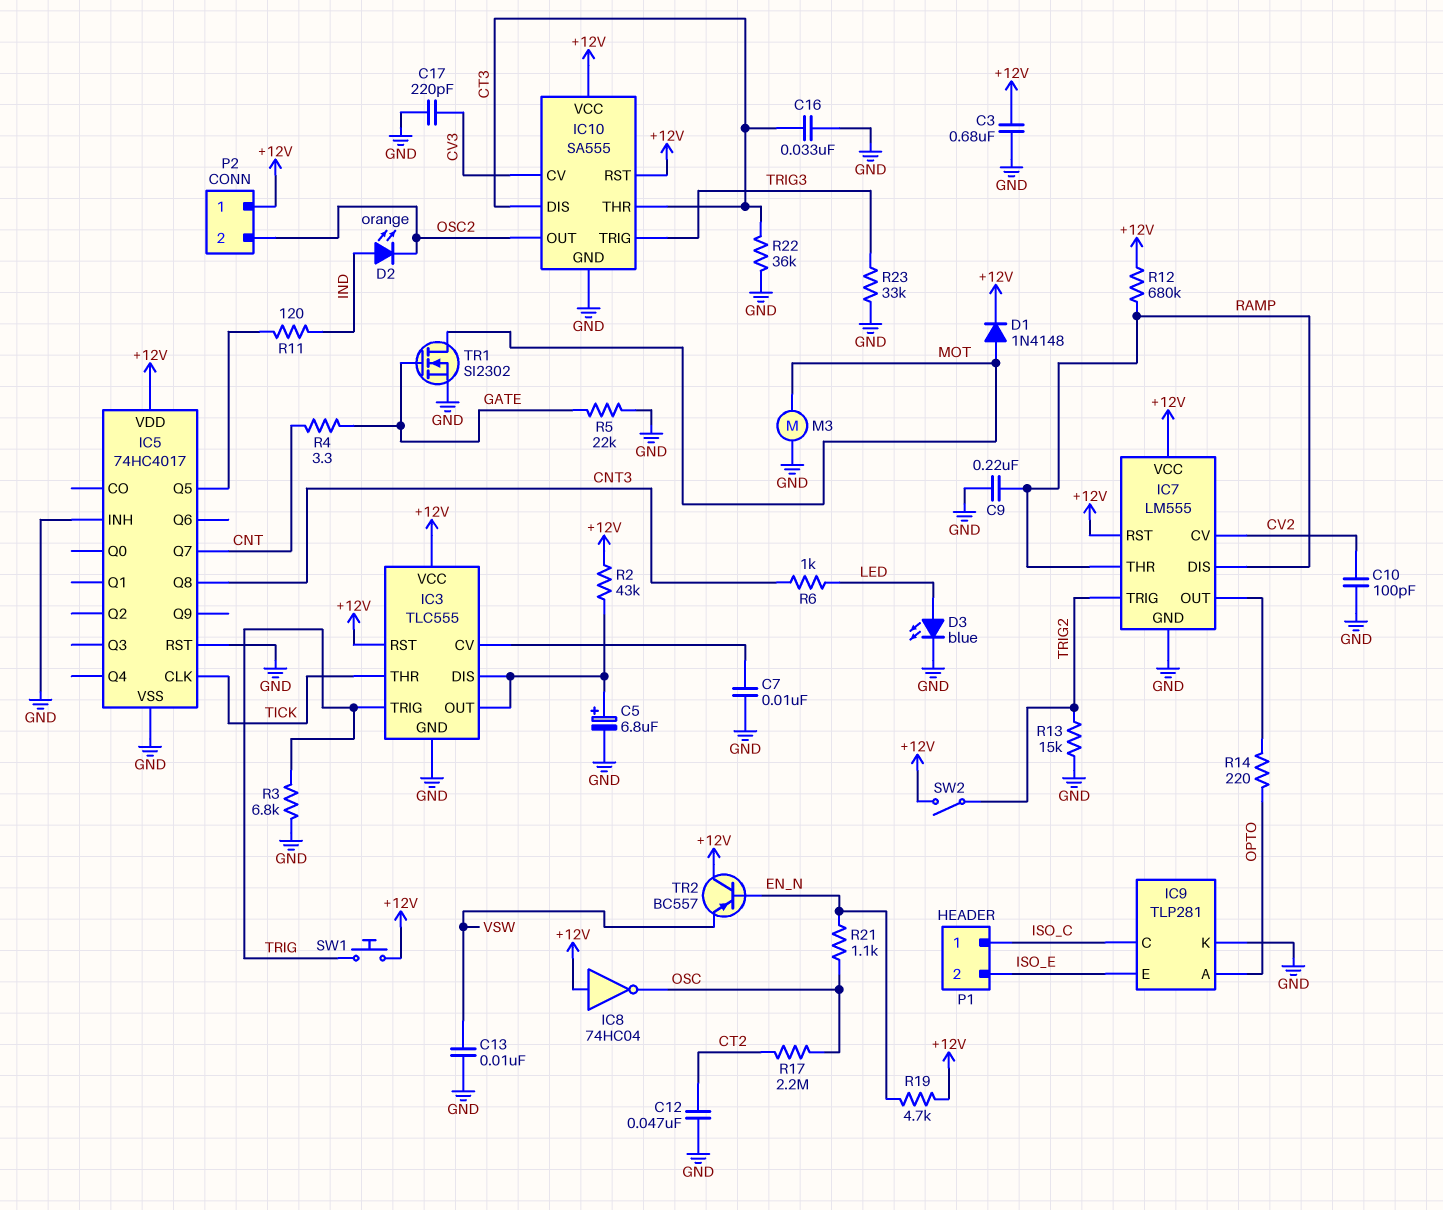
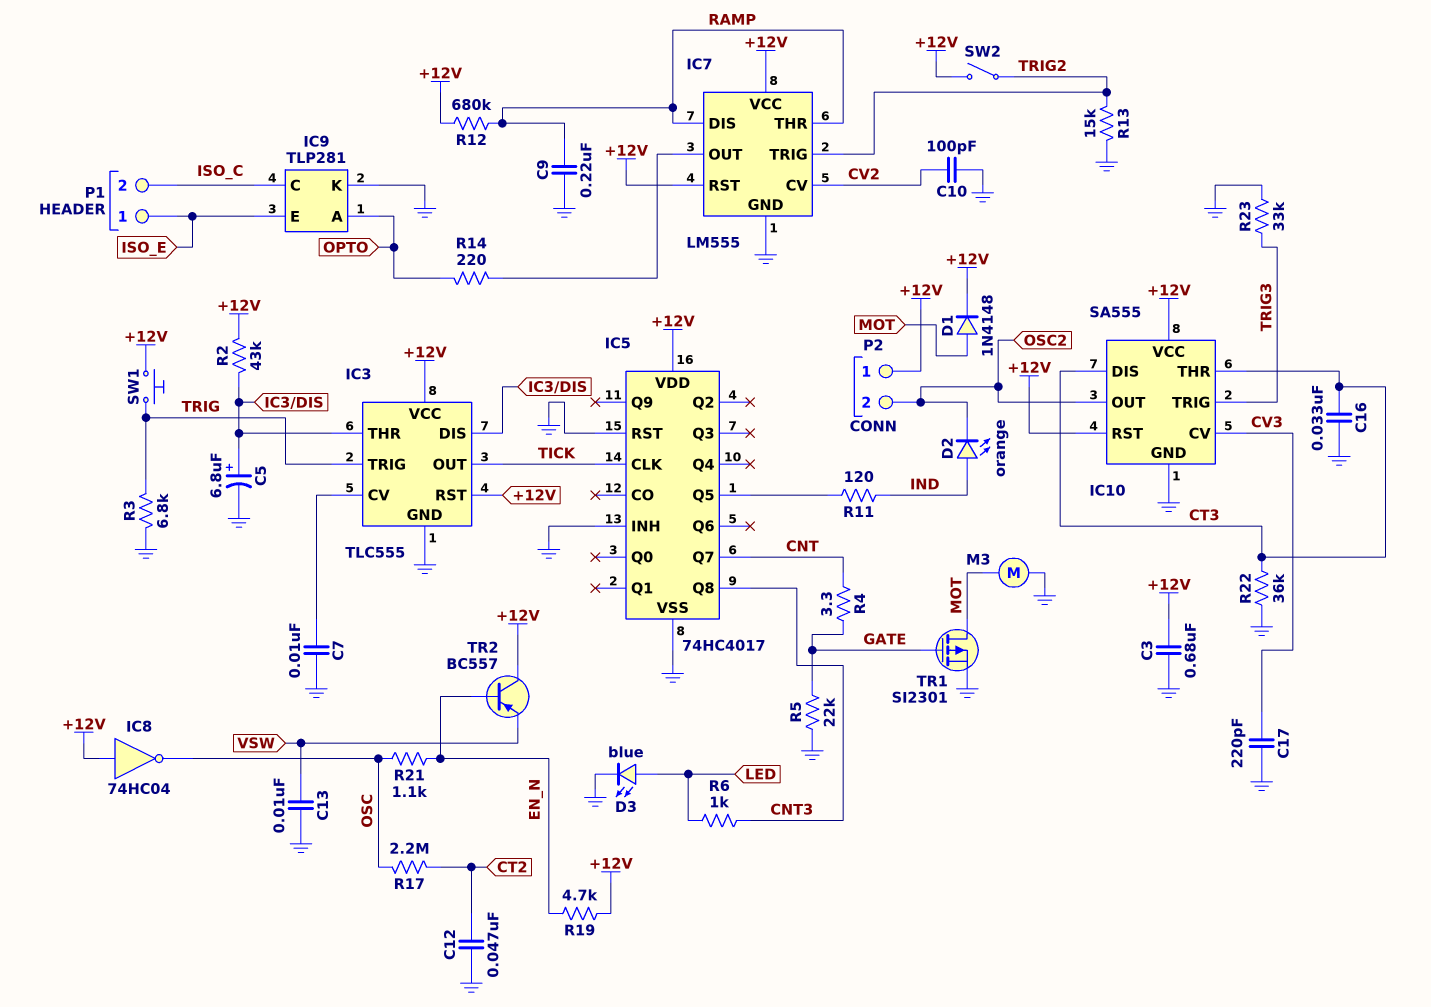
IC3 pin OUT: IC3/DIS -> TICK
IC3 pin THR: TICK -> IC3/DIS
P1 pin 1: ISO_C -> ISO_E
P1 pin 2: ISO_E -> ISO_C
TR1: NMOS SI2302 (G GATE, D MOT, S GND) -> PMOS SI2301 (G GATE, D MOT, S GND)

